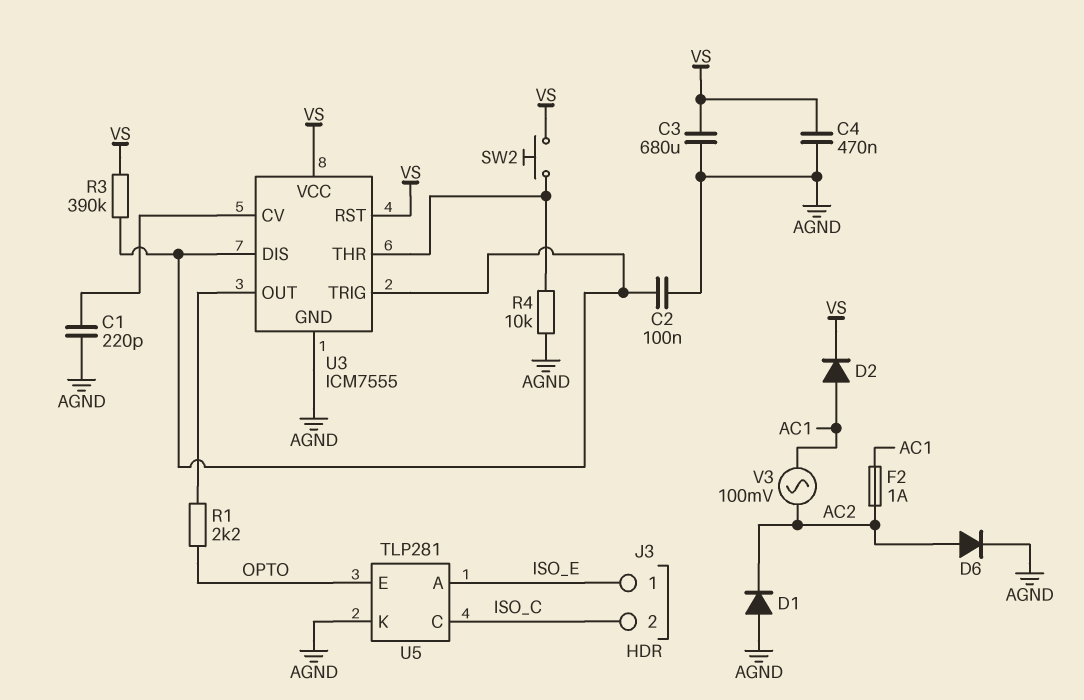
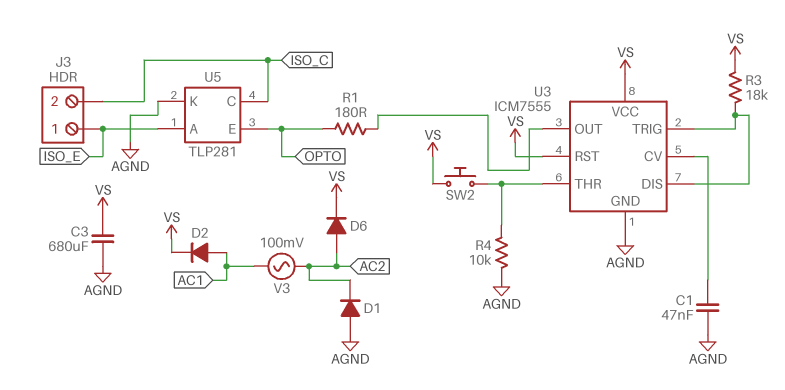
C1: 220pF (AGND, U3/CV) -> 47nF (AGND, U3/CV)
C2: 100nF (AGND, U3/DIS) -> none
C4: 470nF (AGND, VS) -> none
D6: diode (A AC2, K AGND) -> diode (A AC2, K VS)
F2: 1A (AC1, AC2) -> none
R1: 2.2k (OPTO, U3/OUT) -> 180 (OPTO, U3/OUT)
R3: 390k (U3/DIS, VS) -> 18k (U3/DIS, VS)

